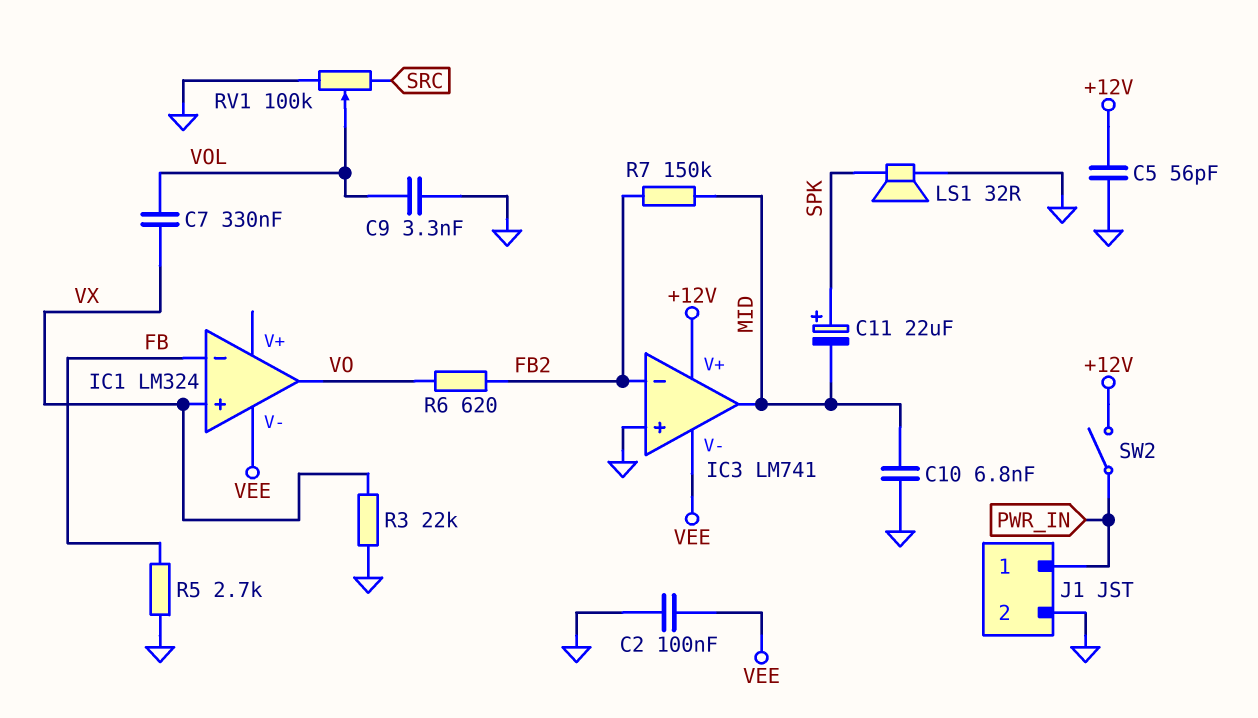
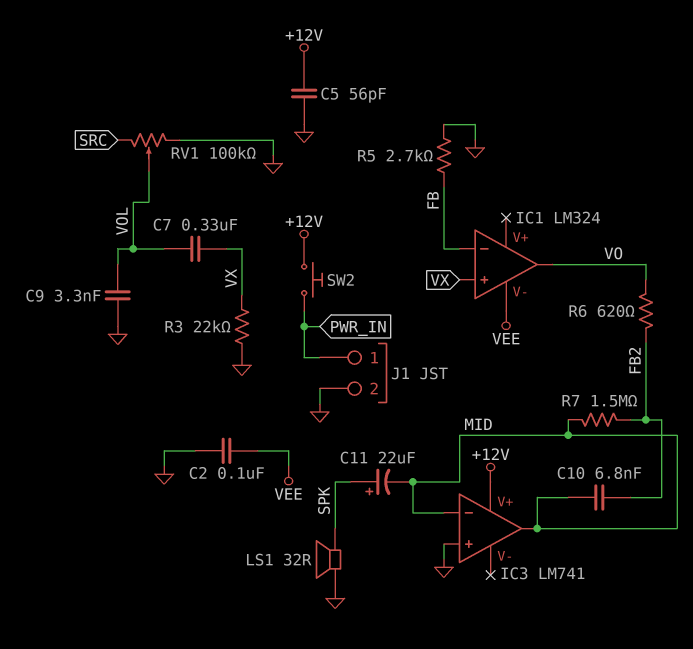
C10: 6.8nF (GND, MID) -> 6.8nF (FB2, MID)
IC3 pin V-: VEE -> none
IC3 pin in-: FB2 -> MID
R7: 150k (FB2, MID) -> 1.5M (FB2, MID)
SW2: switch (+12V, PWR_IN) -> button (+12V, PWR_IN)

